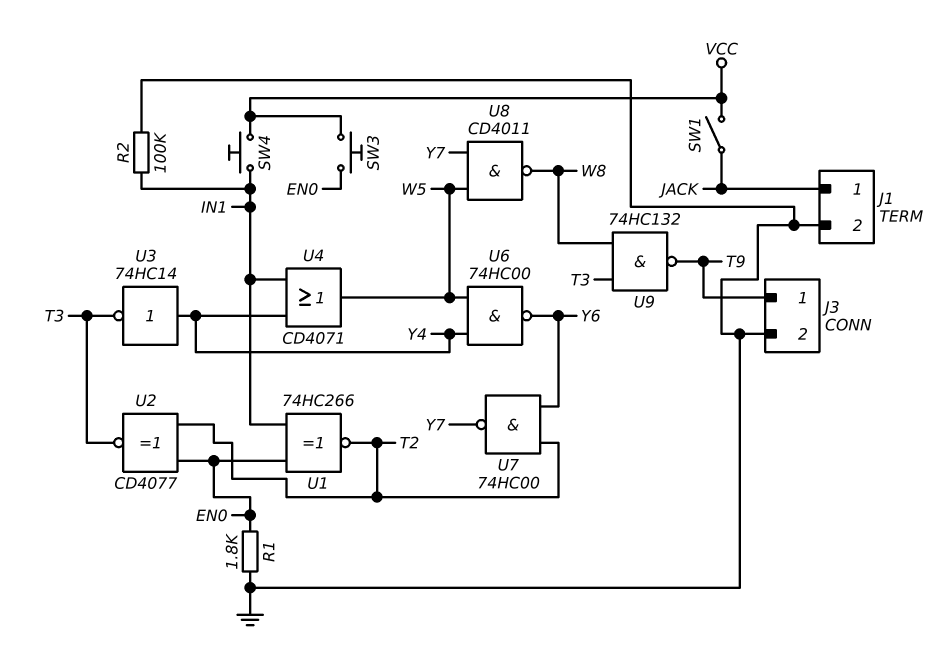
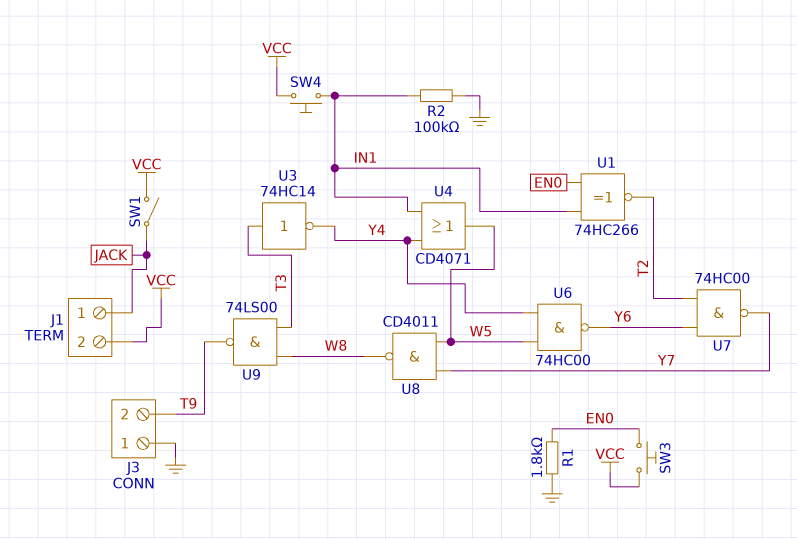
J1 pin 2: GND -> VCC
J3 pin 1: T9 -> GND
J3 pin 2: GND -> T9
U2: XNOR CD4077 (in EN0, in T2, out T3) -> none
U3: NOT 74HC14 (in Y4, out T3) -> NOT 74HC14 (in T3, out Y4)
U9: NAND 74HC132 (in T3, in W8, out T9) -> NAND 74LS00 (in T3, in W8, out T9)

